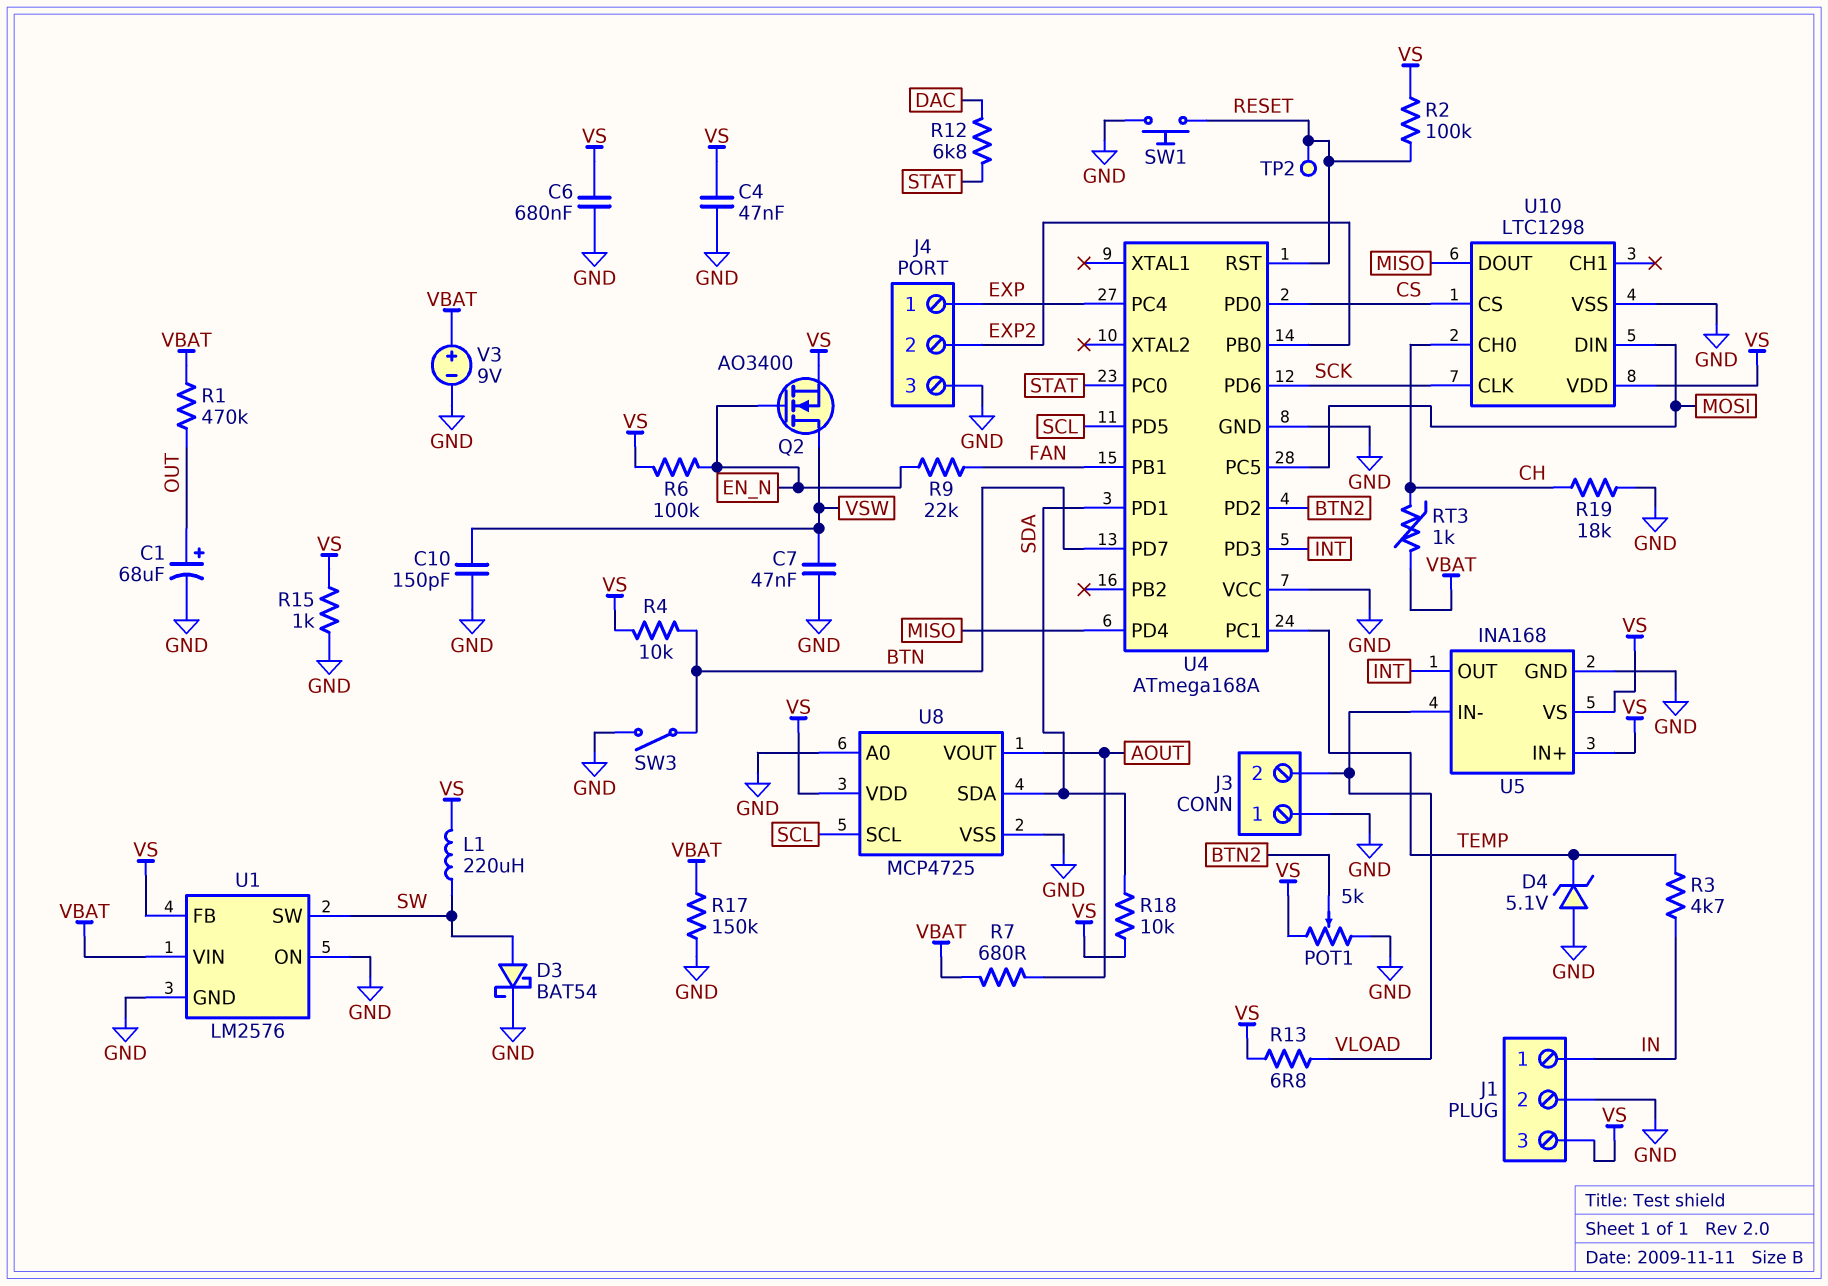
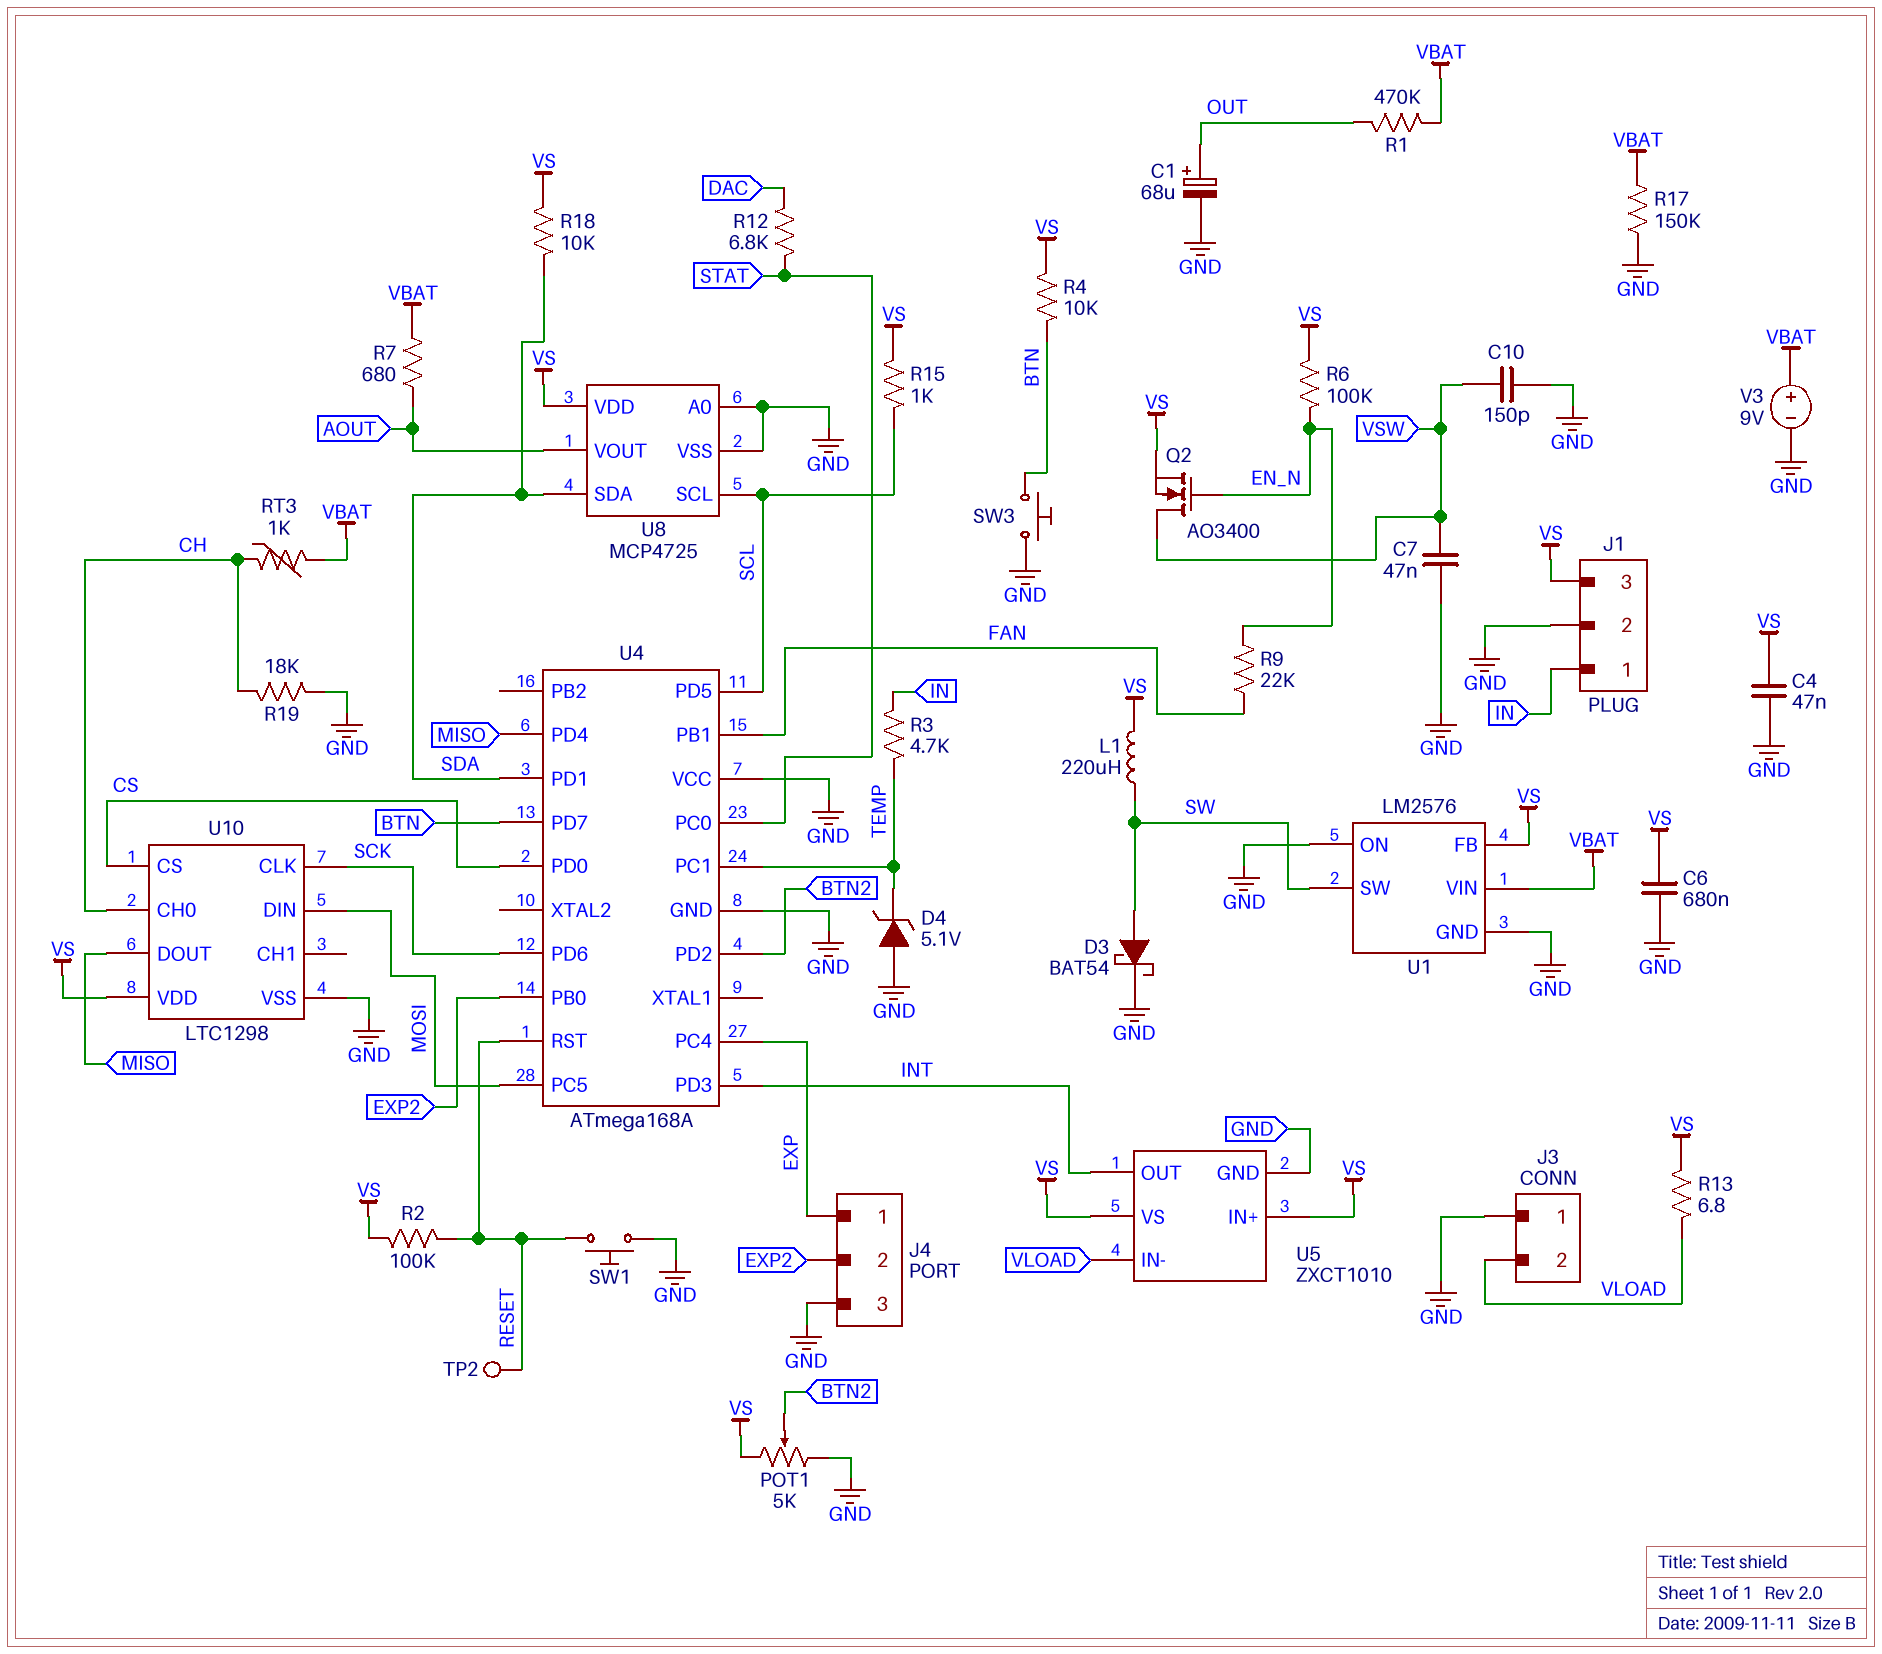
R15: 1k (GND, VS) -> 1k (SCL, VS)
SW3: switch (BTN, GND) -> button (BTN, GND)
U5: INA168 -> ZXCT1010

